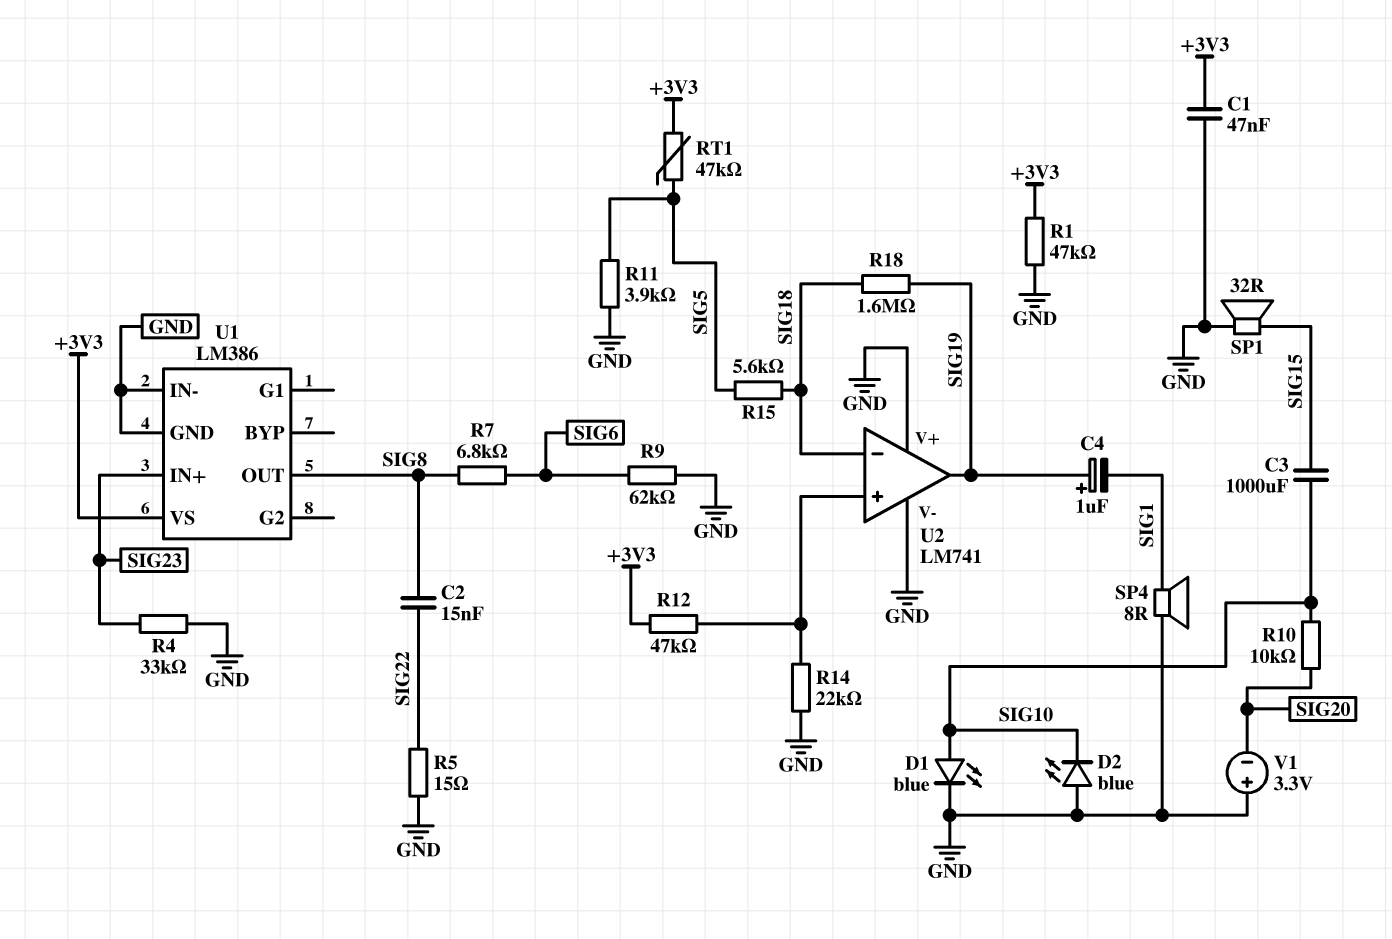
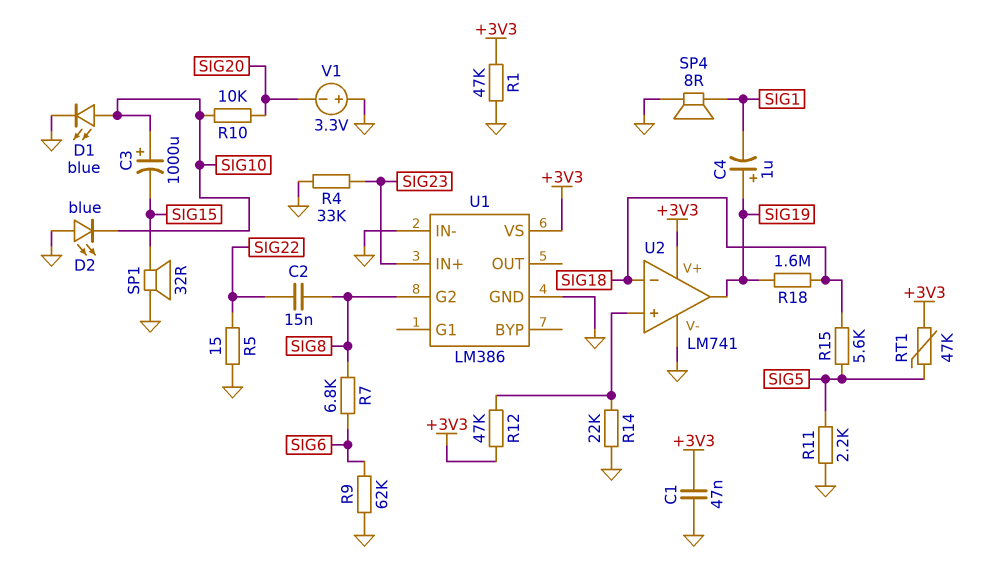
C3: 1000uF (SIG10, SIG15) -> 1000uF (plus SIG10, minus SIG15)
R11: 3.9k (GND, SIG5) -> 2.2k (GND, SIG5)
U1 pin G2: none -> SIG8
U1 pin OUT: SIG8 -> none
U2 pin V+: GND -> +3V3

